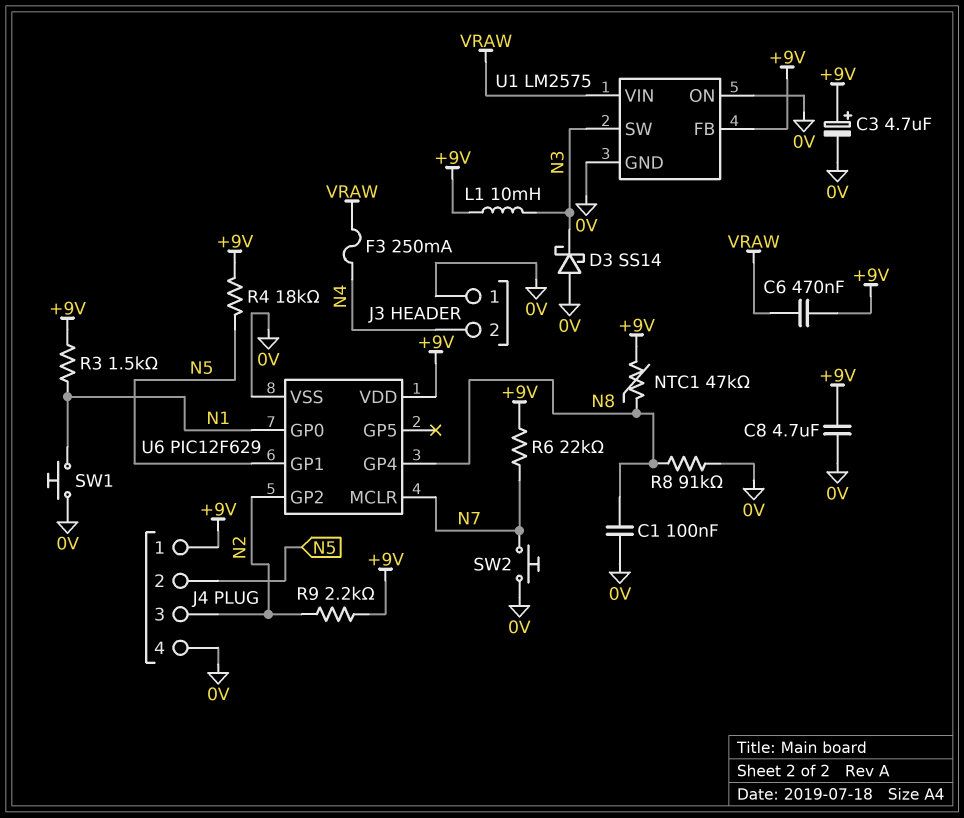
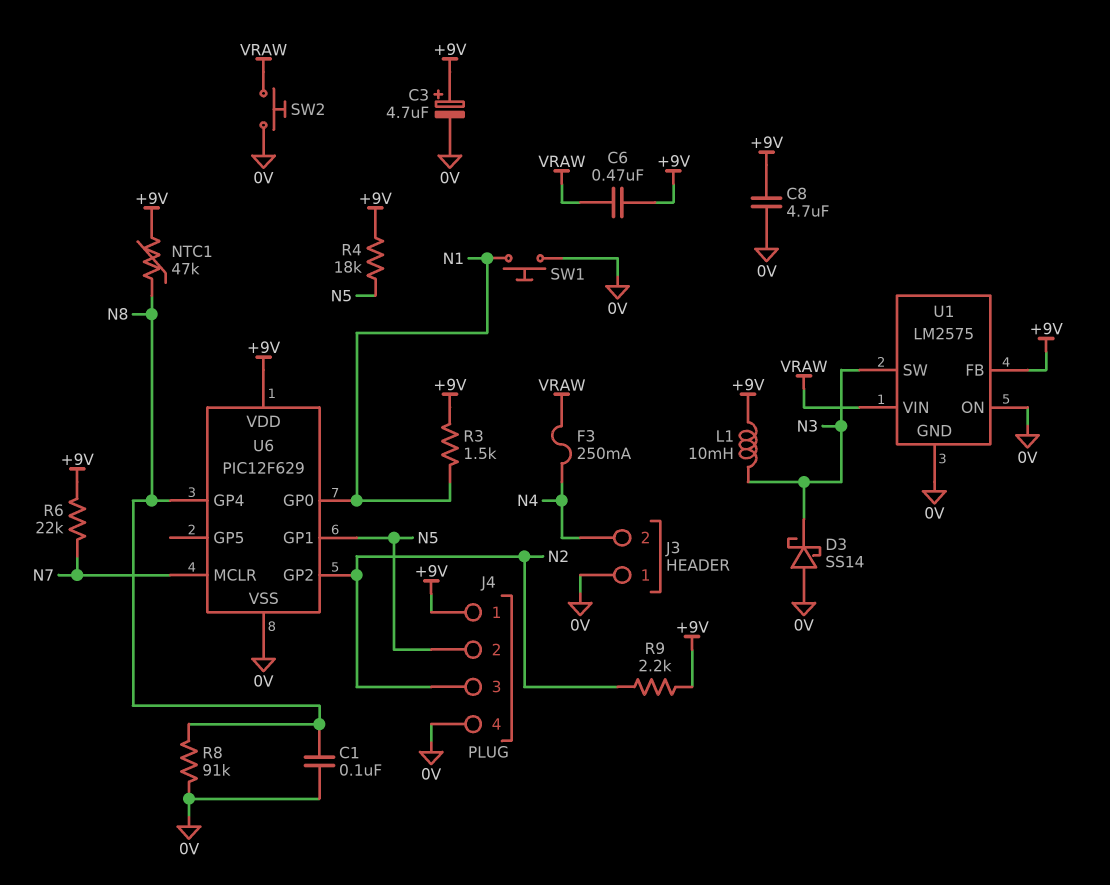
SW2: button (0V, N7) -> button (0V, VRAW)

